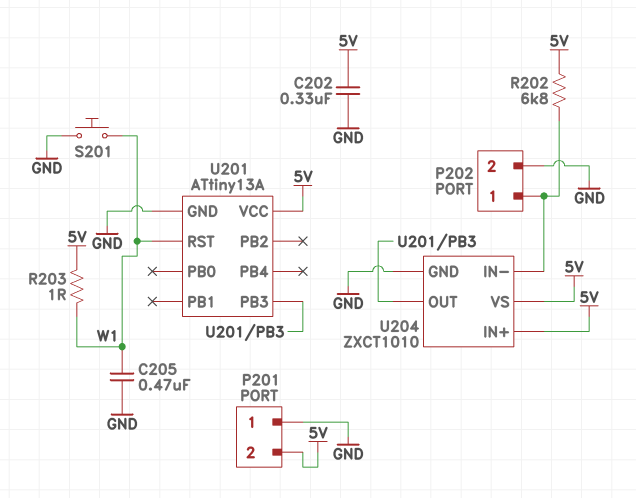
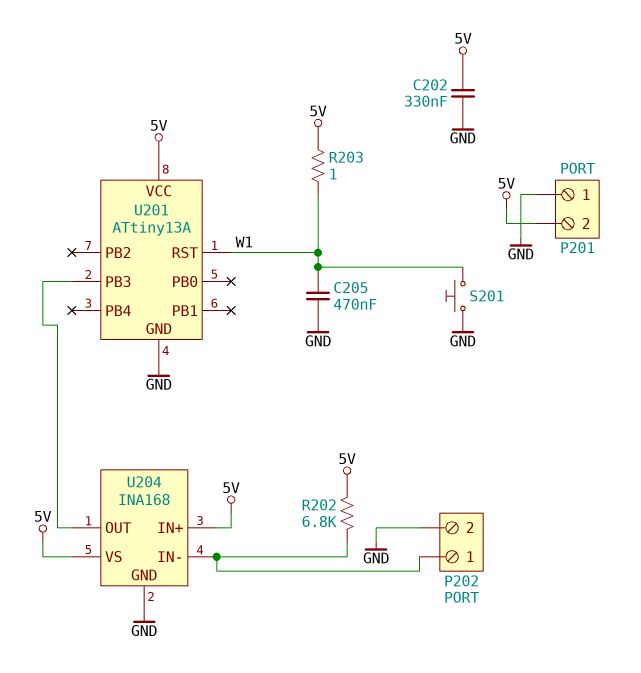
U204: ZXCT1010 -> INA168

